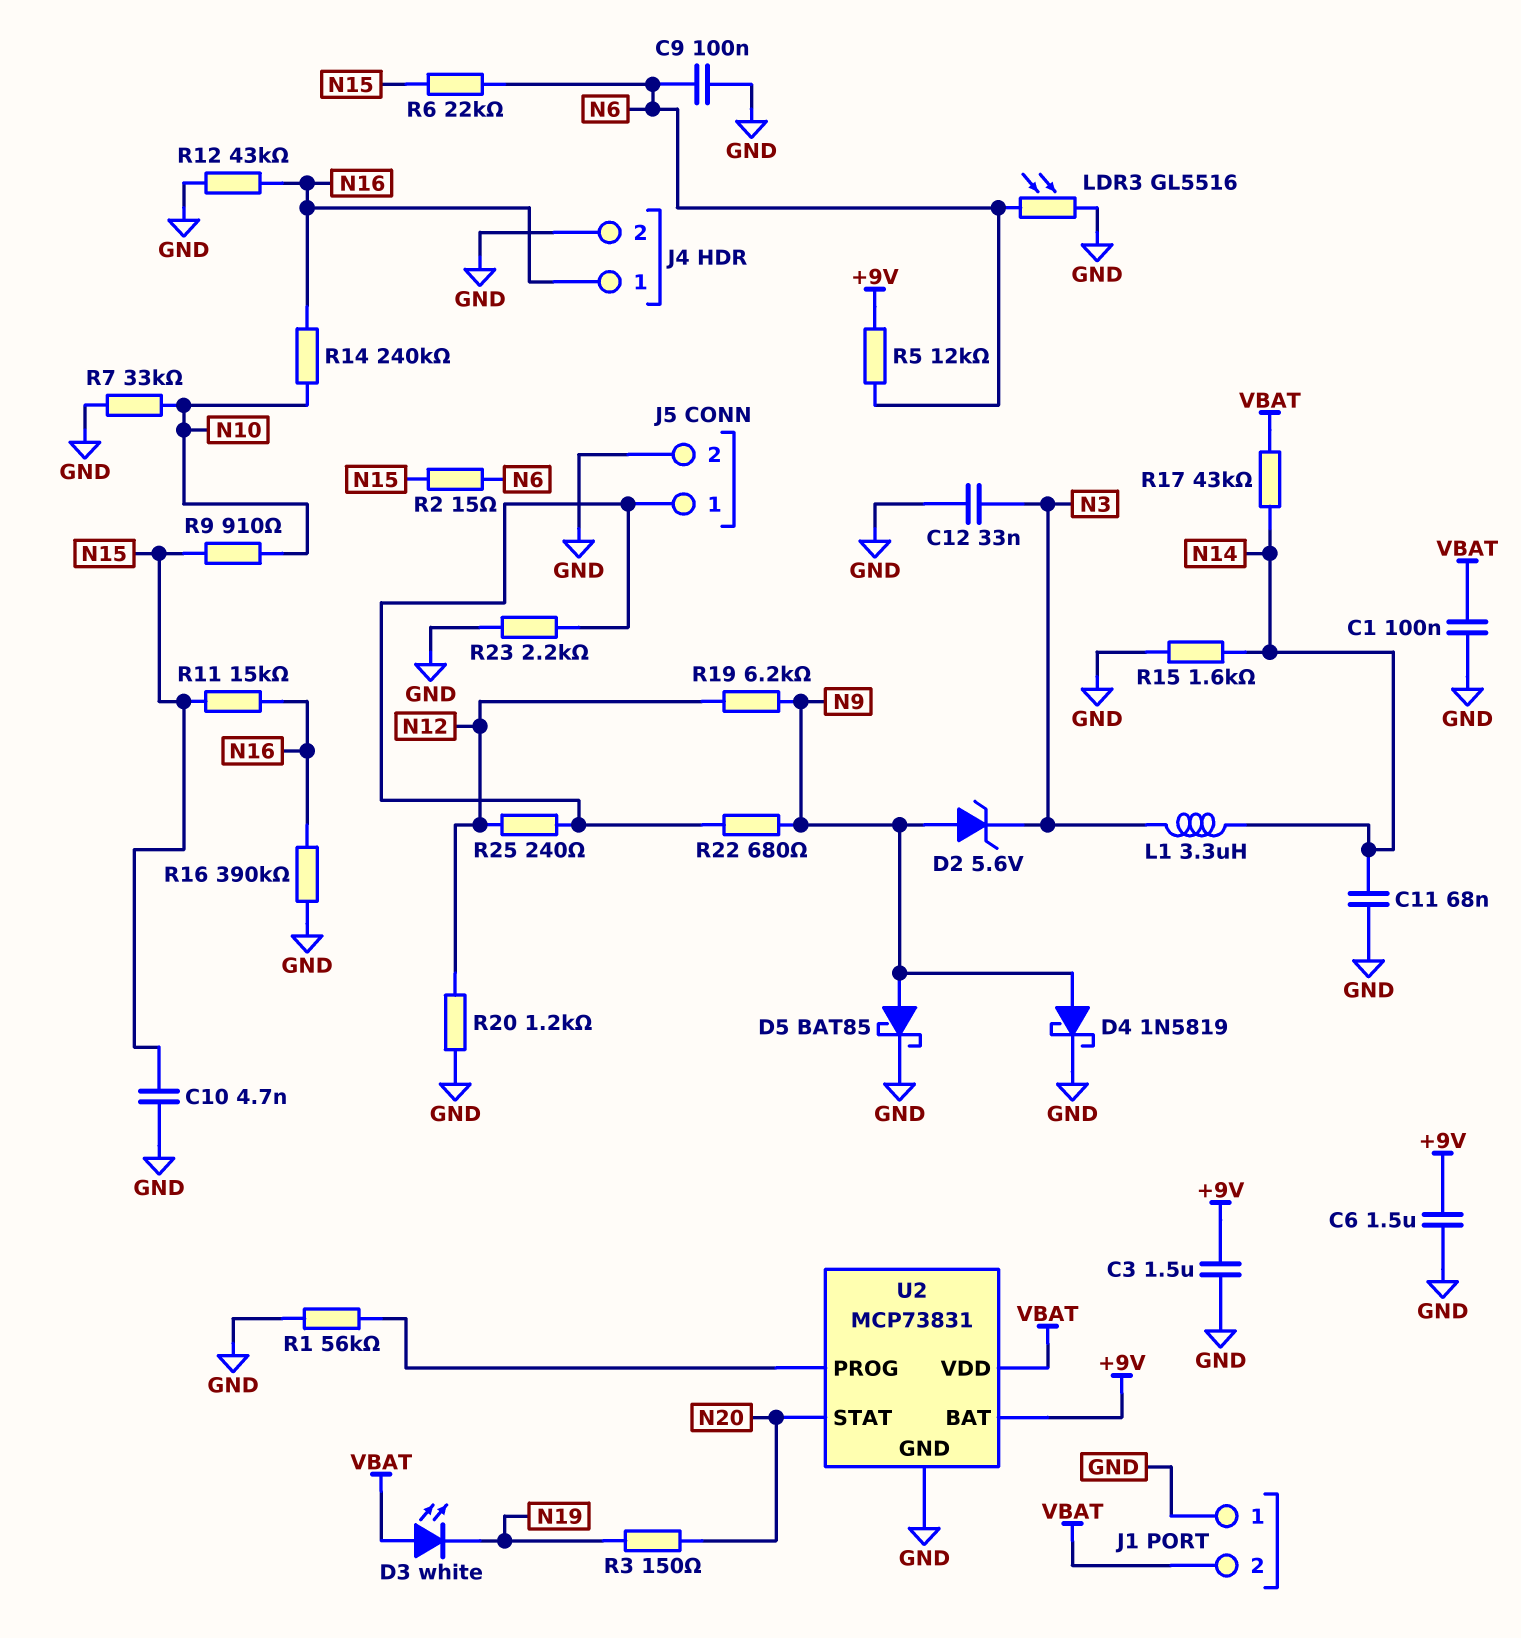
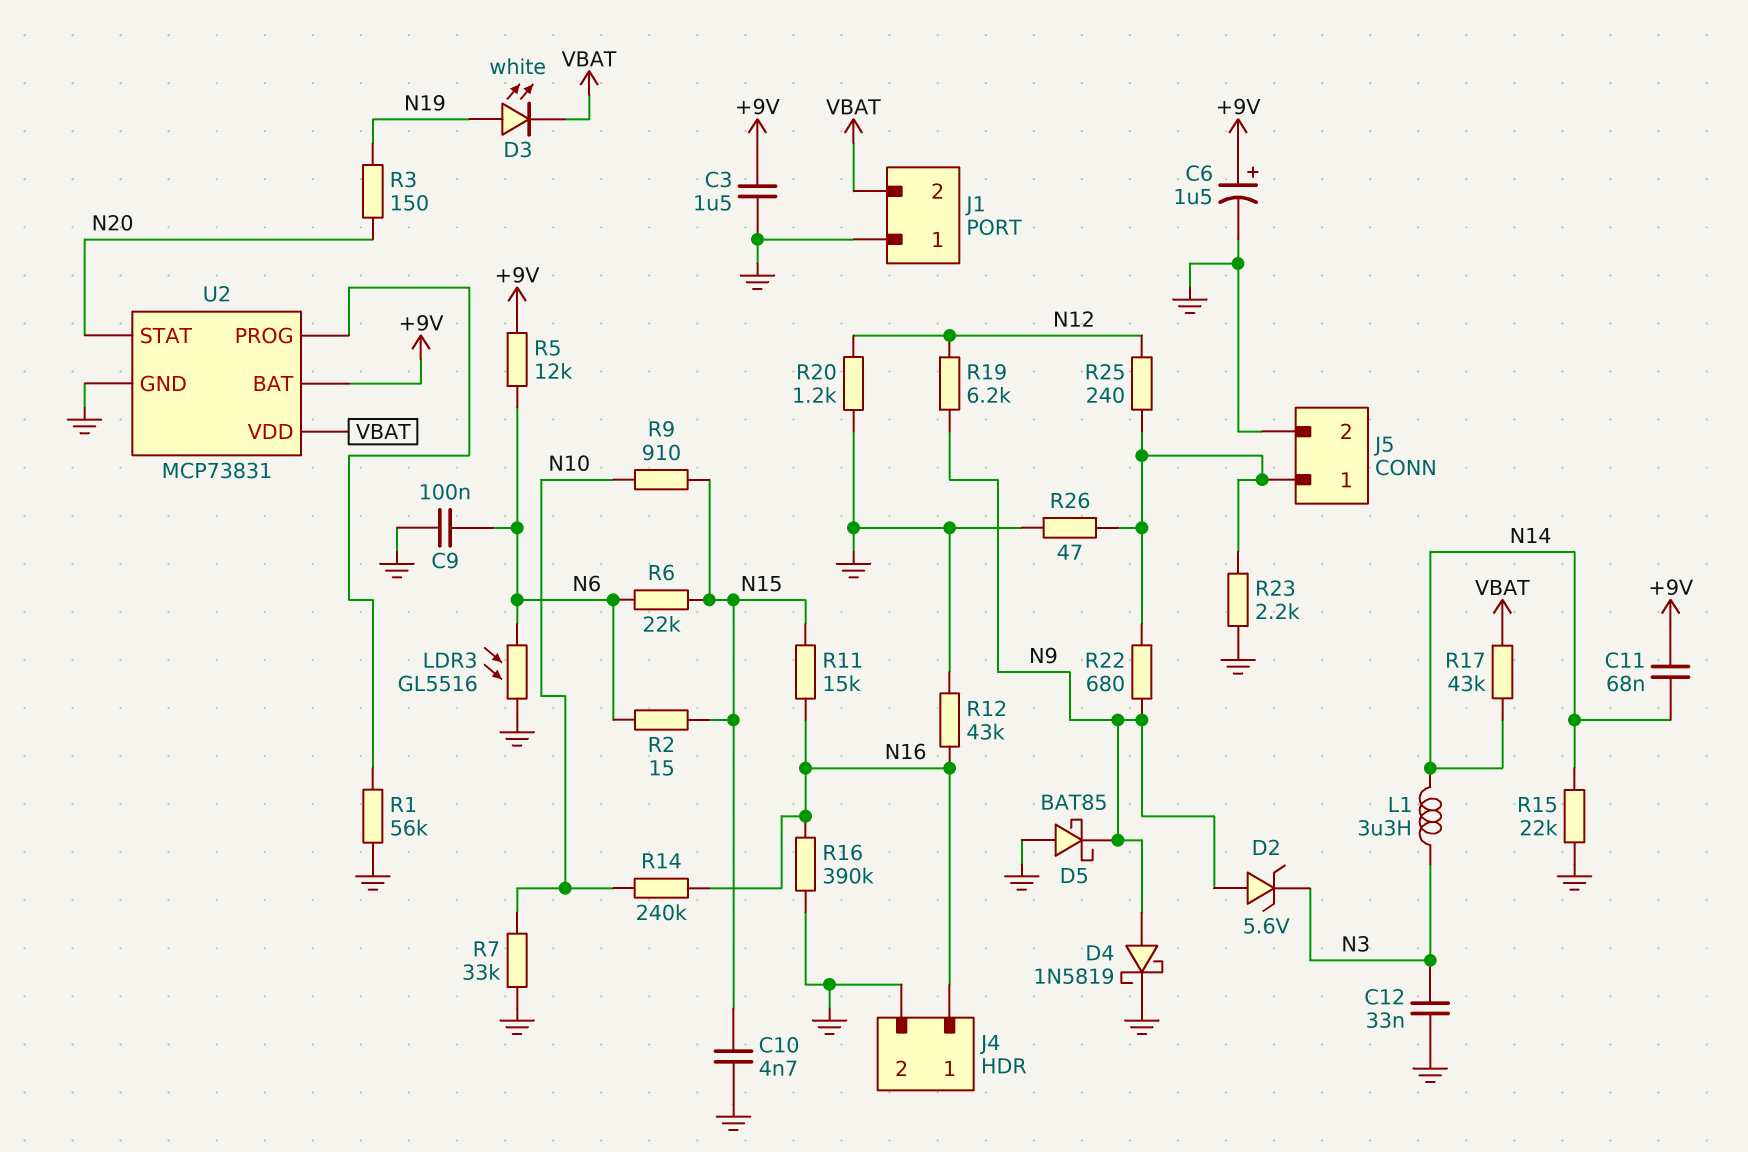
C1: 100nF (GND, VBAT) -> none
C6: 1.5uF (+9V, GND) -> 1.5uF (plus +9V, minus GND)
C11: 68nF (GND, N14) -> 68nF (+9V, N14)
D3: LED white (A VBAT, K N19) -> LED white (A N19, K VBAT)
D5: schottky BAT85 (A N9, K GND) -> schottky BAT85 (A GND, K N9)
R15: 1.6k (GND, N14) -> 22k (GND, N14)
R26: none -> 47 (GND, J5/1)

